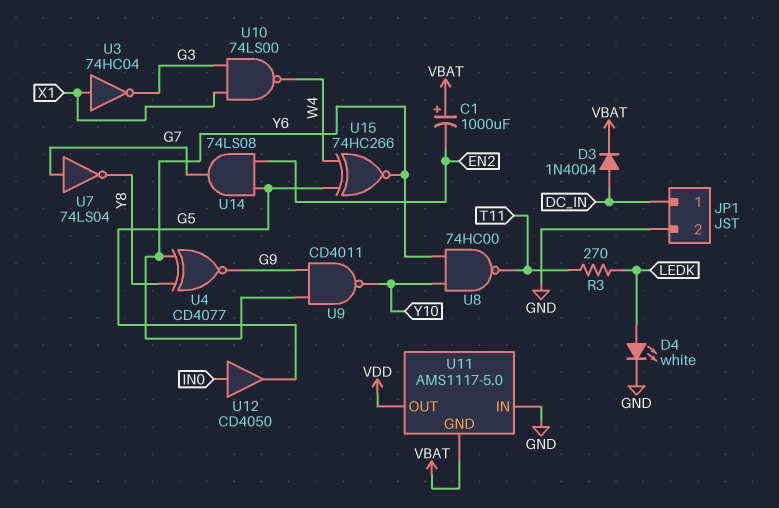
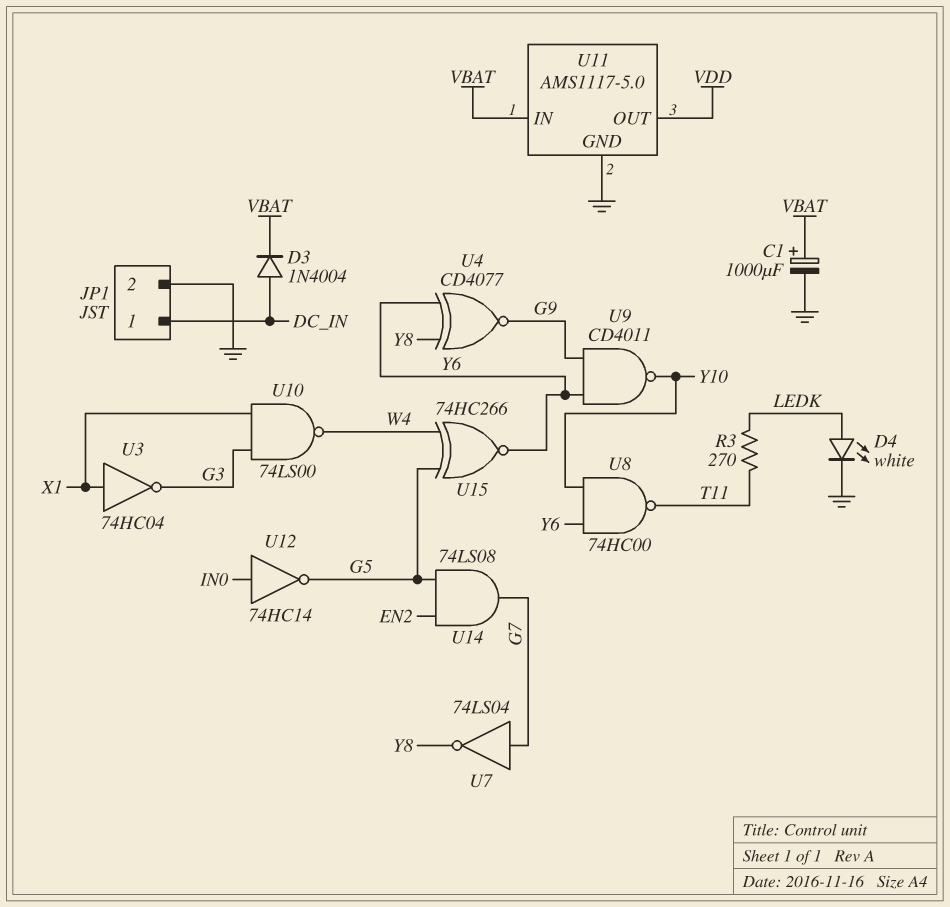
C1: 1000uF (plus VBAT, minus EN2) -> 1000uF (plus VBAT, minus GND)
U11 pin GND: VBAT -> GND
U11 pin IN: GND -> VBAT
U12: buffer CD4050 (in IN0, out G5) -> NOT 74HC14 (in IN0, out G5)

